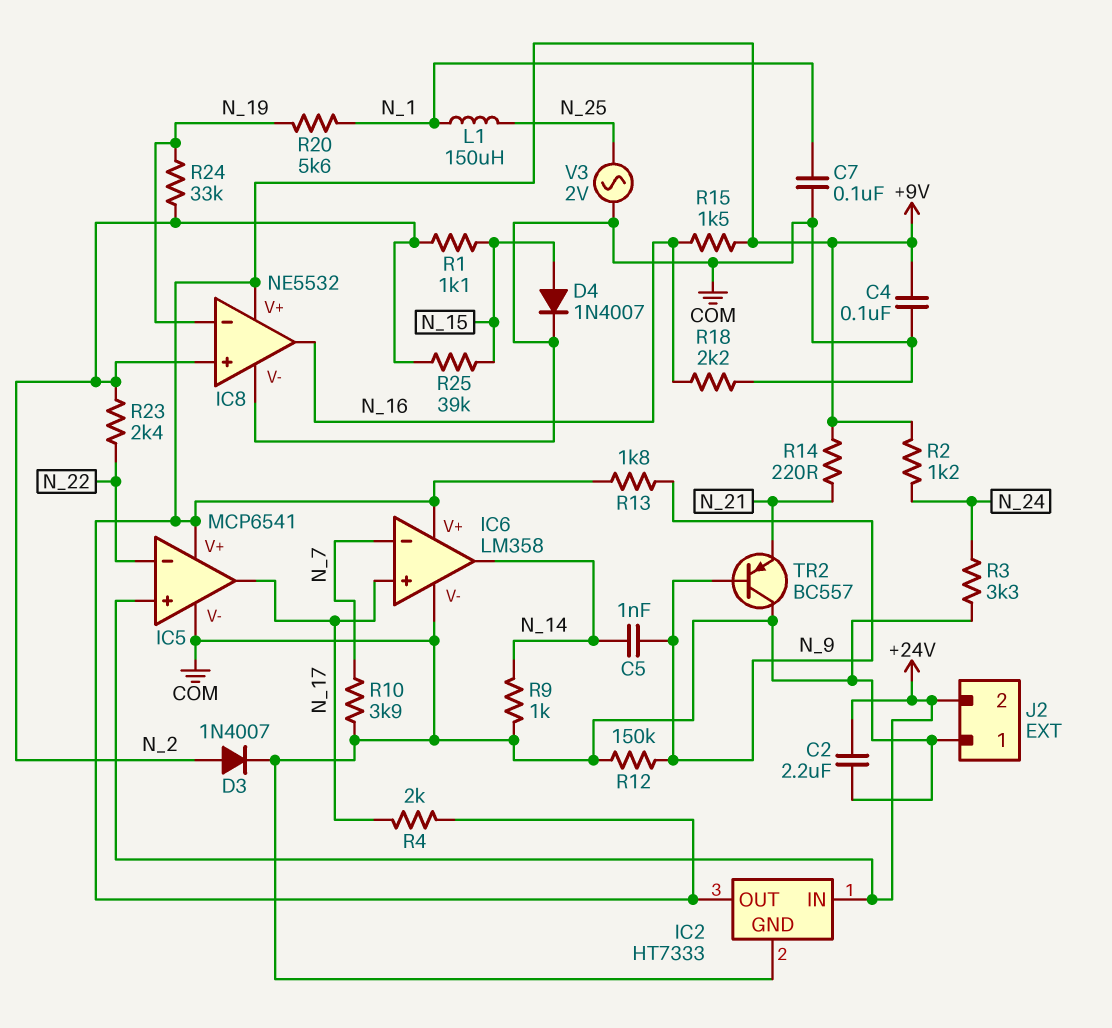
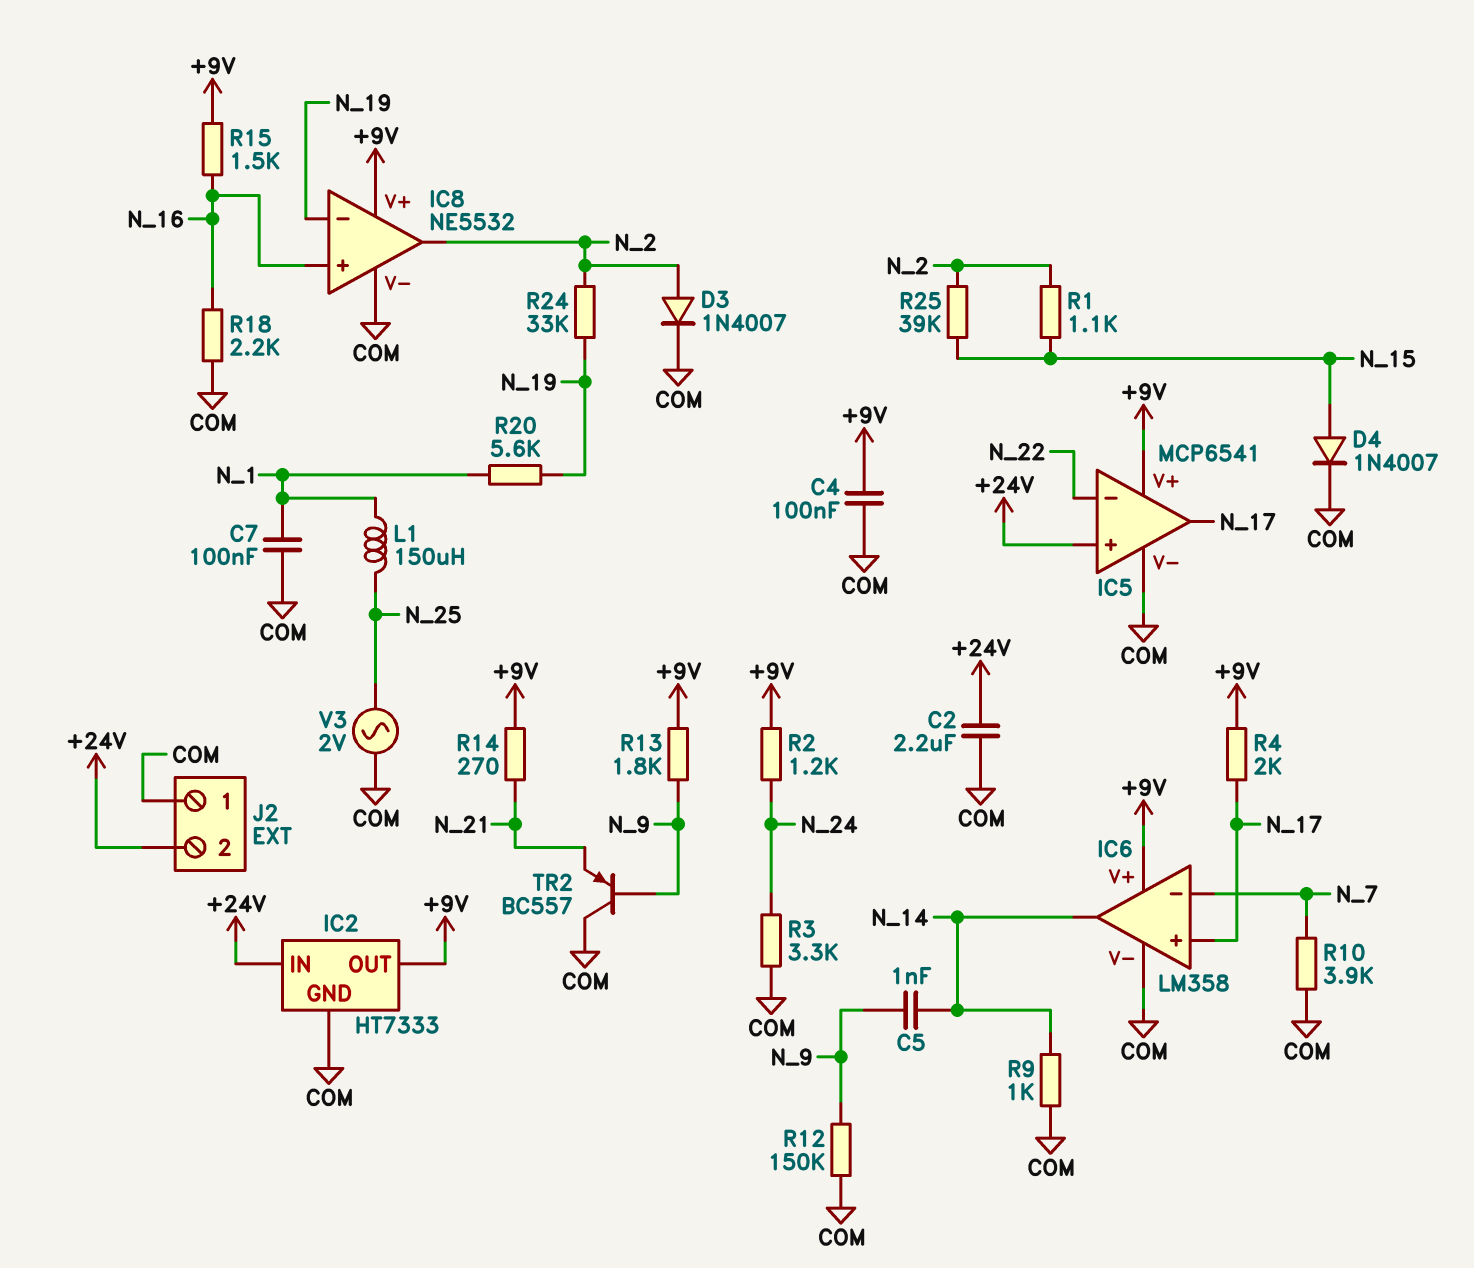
IC8 pin in+: N_2 -> N_16
IC8 pin out: N_16 -> N_2
R14: 220 (+9V, N_21) -> 270 (+9V, N_21)
R23: 2.4k (N_2, N_22) -> none

